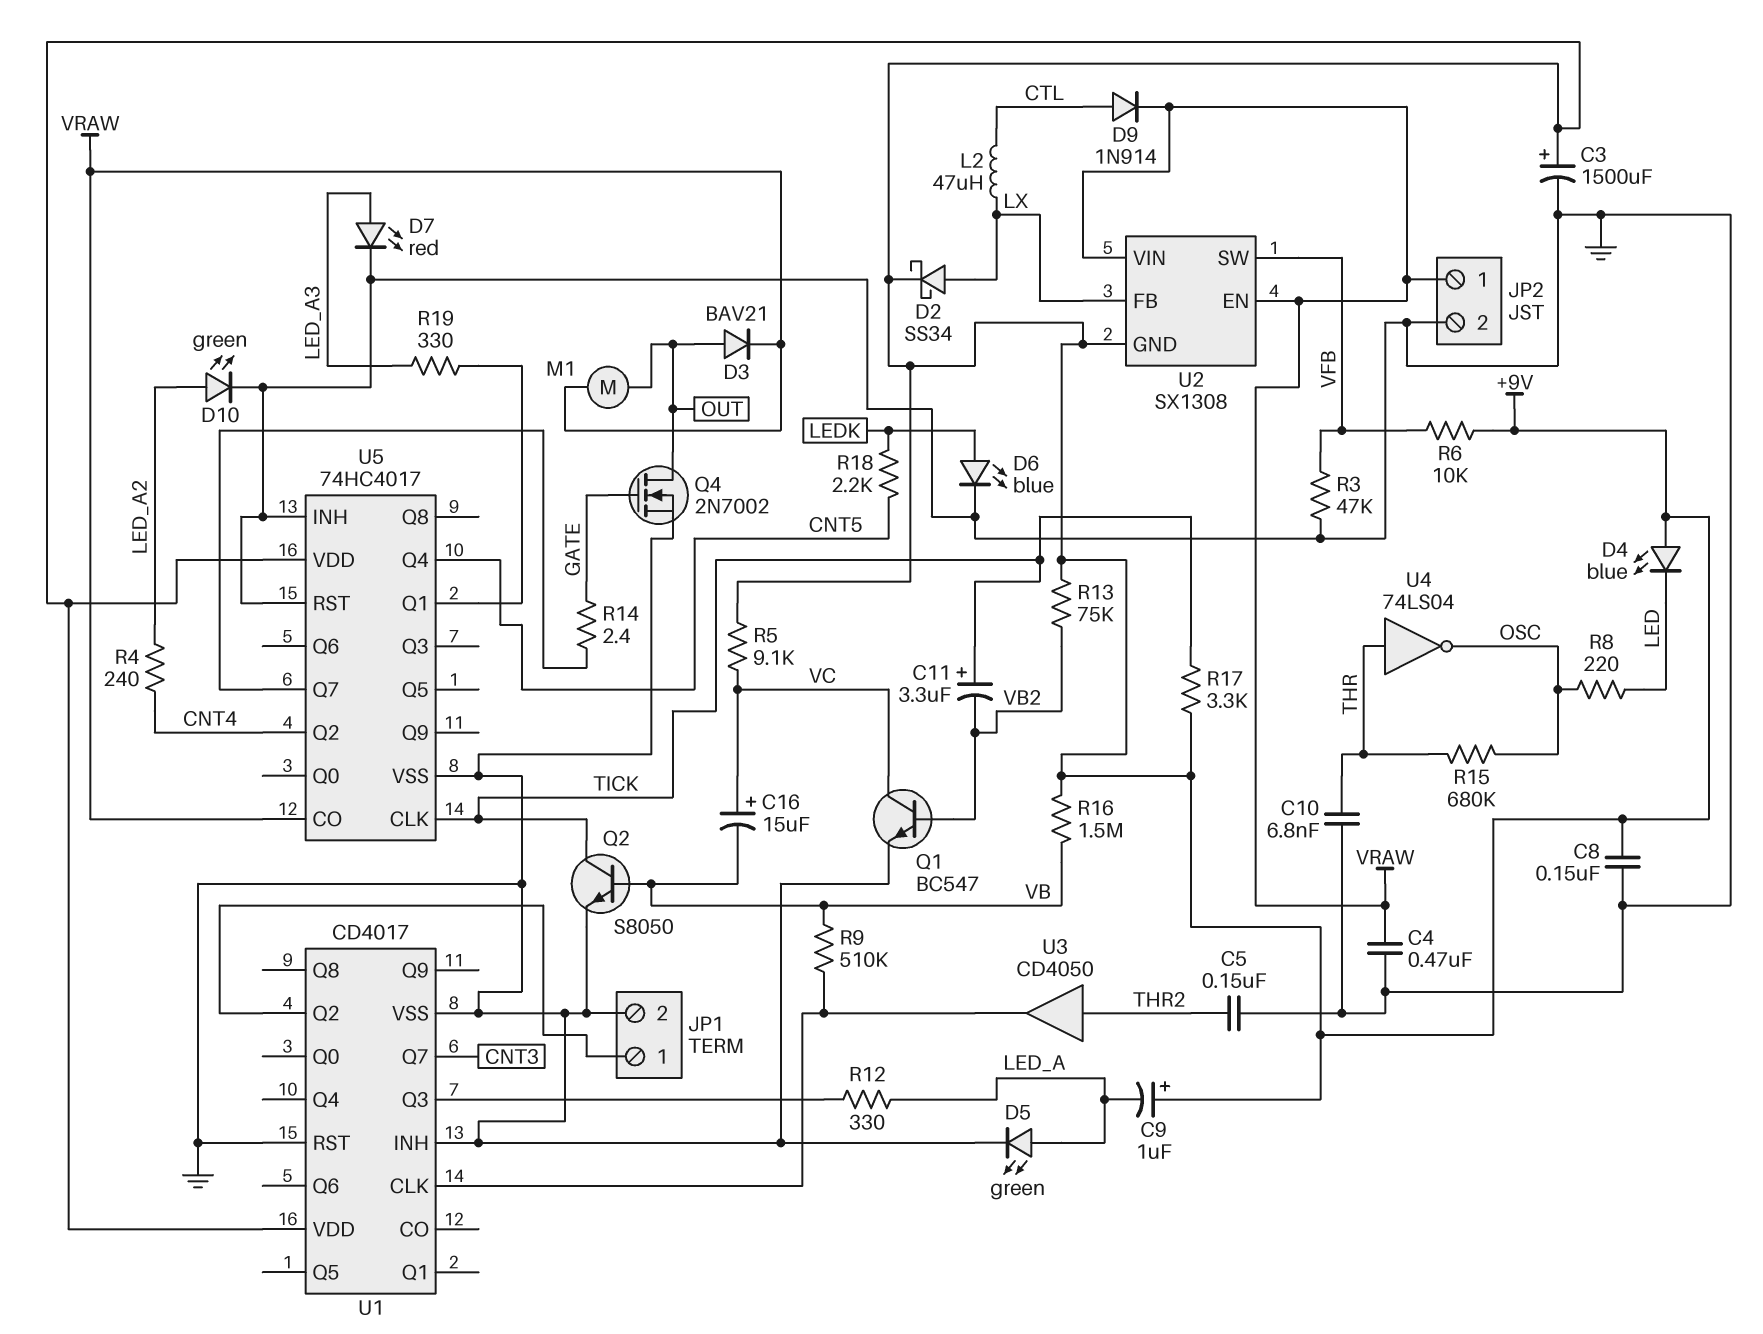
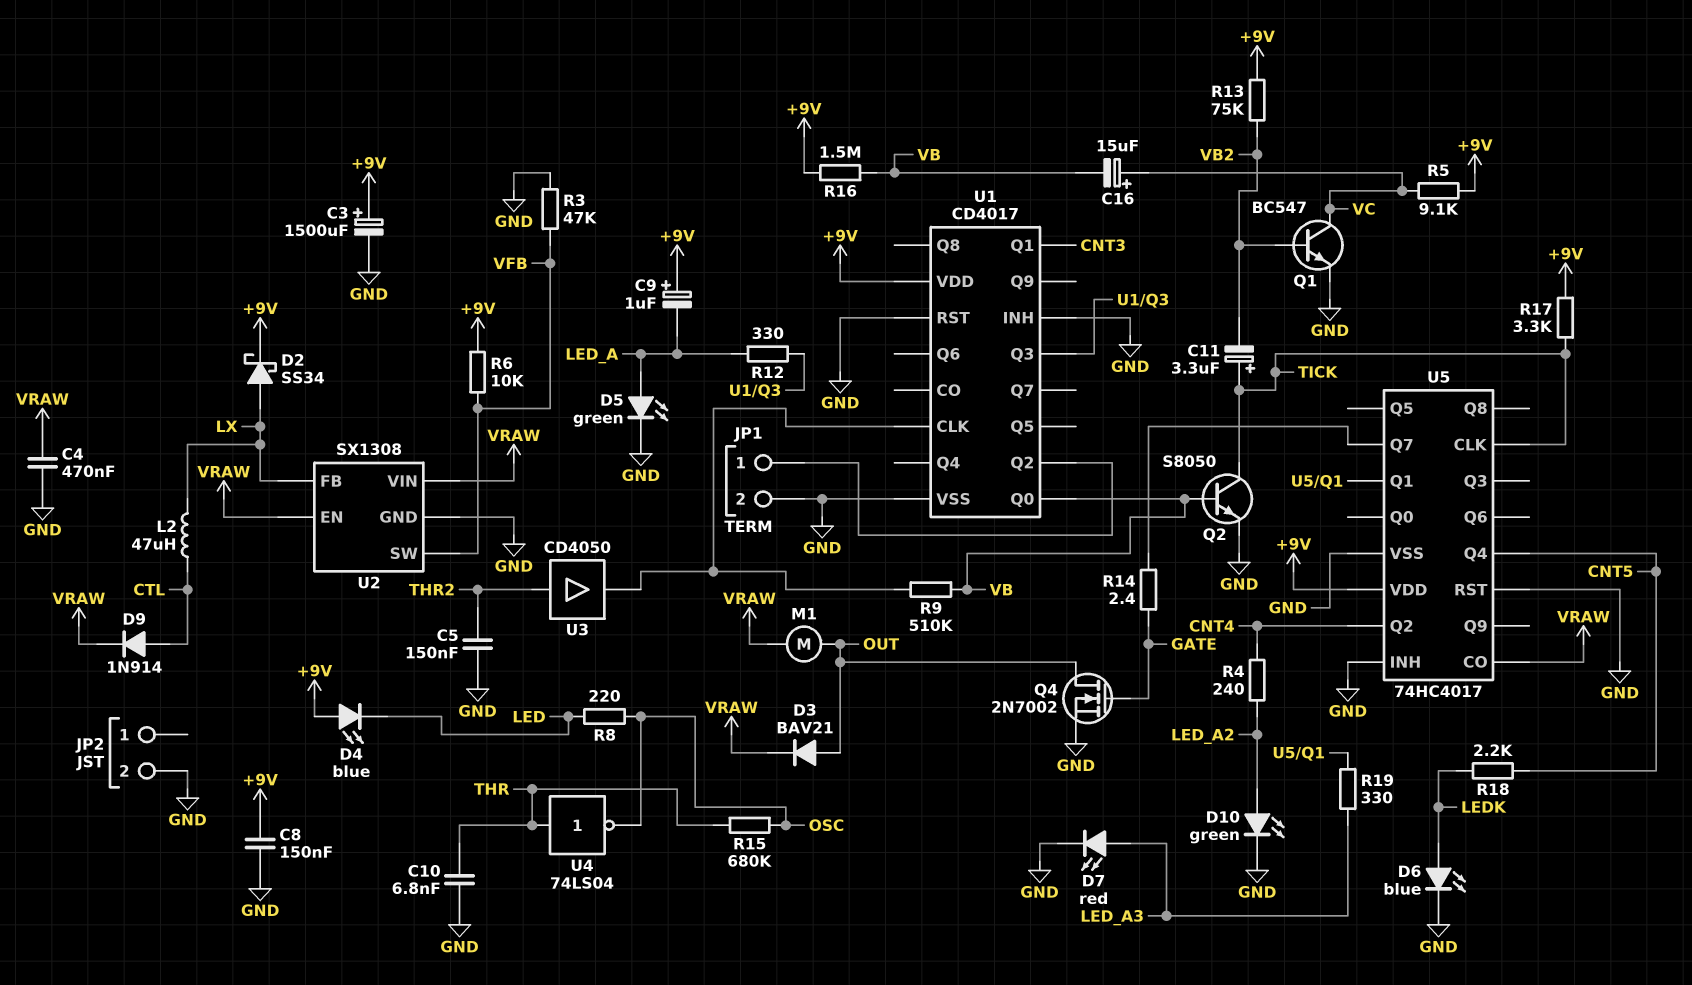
JP2 pin 1: VRAW -> none
U1 pin Q0: none -> VB
U1 pin Q1: none -> CNT3
U1 pin Q7: CNT3 -> none
U2 pin GND: +9V -> GND

